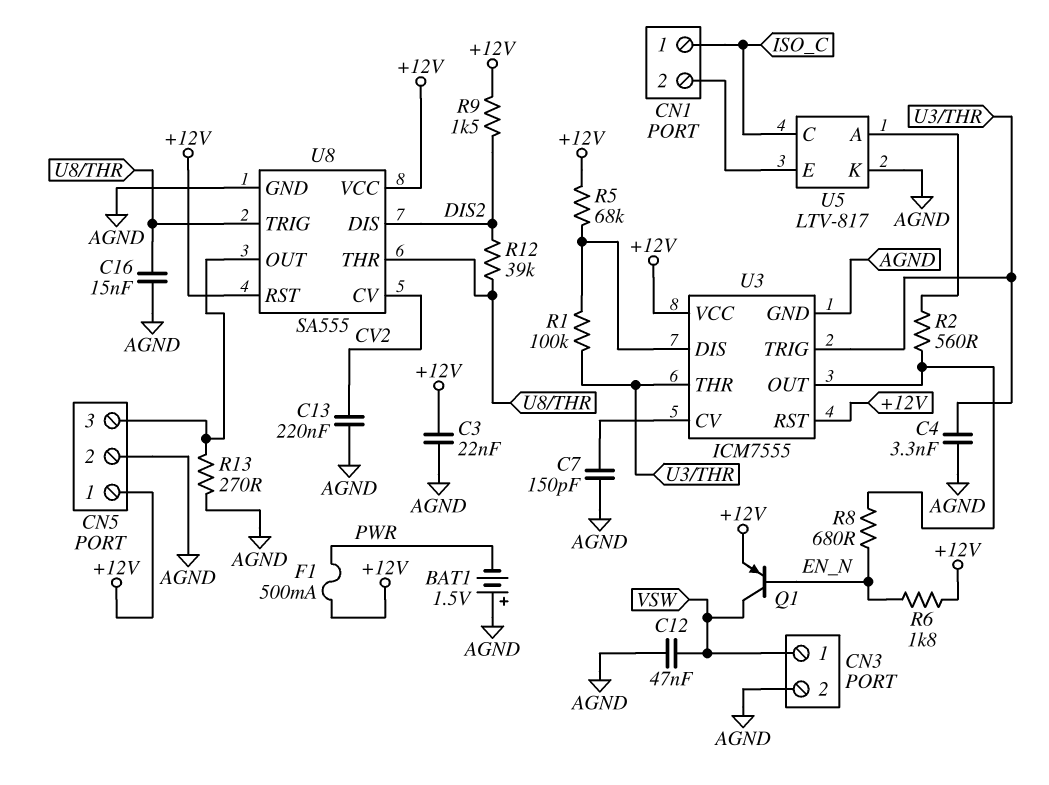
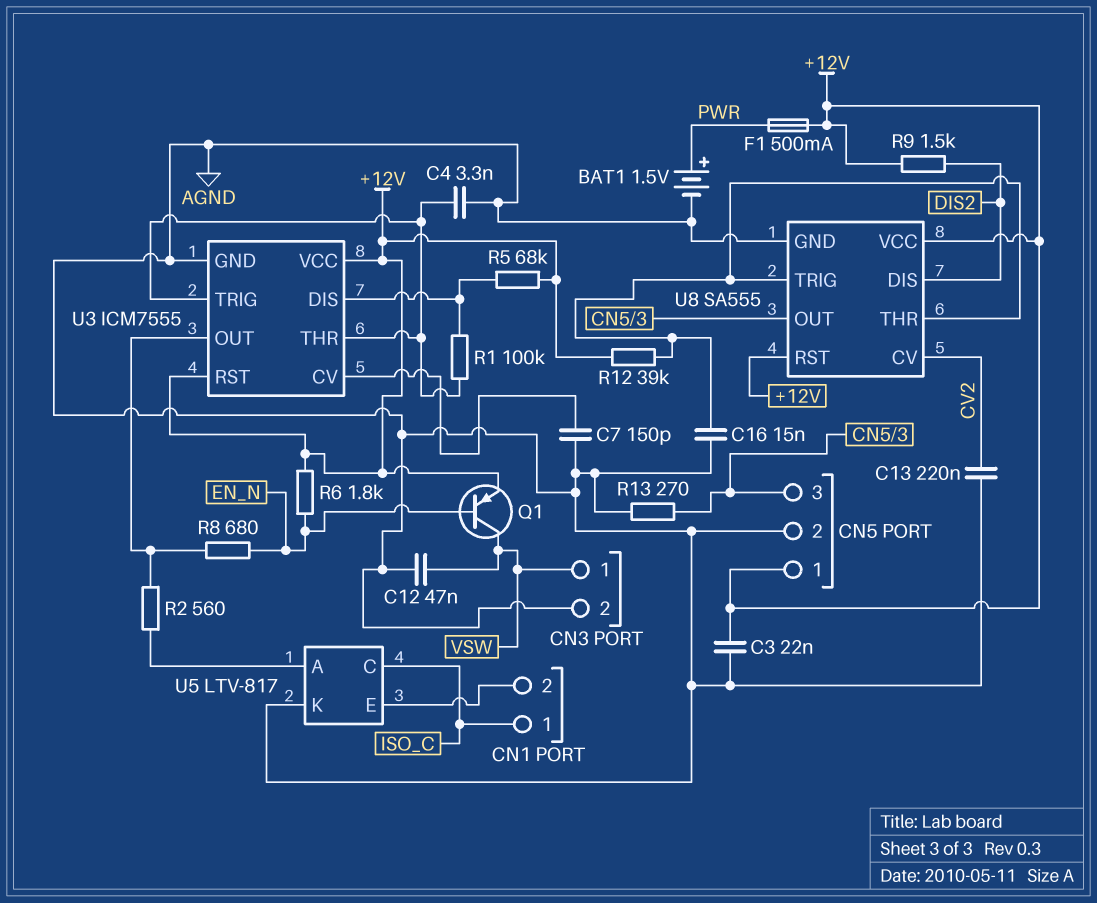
BAT1: 1.5V (plus AGND, minus PWR) -> 1.5V (plus PWR, minus AGND)
R12: 39k (DIS2, U8/THR) -> 39k (+12V, U8/THR)

